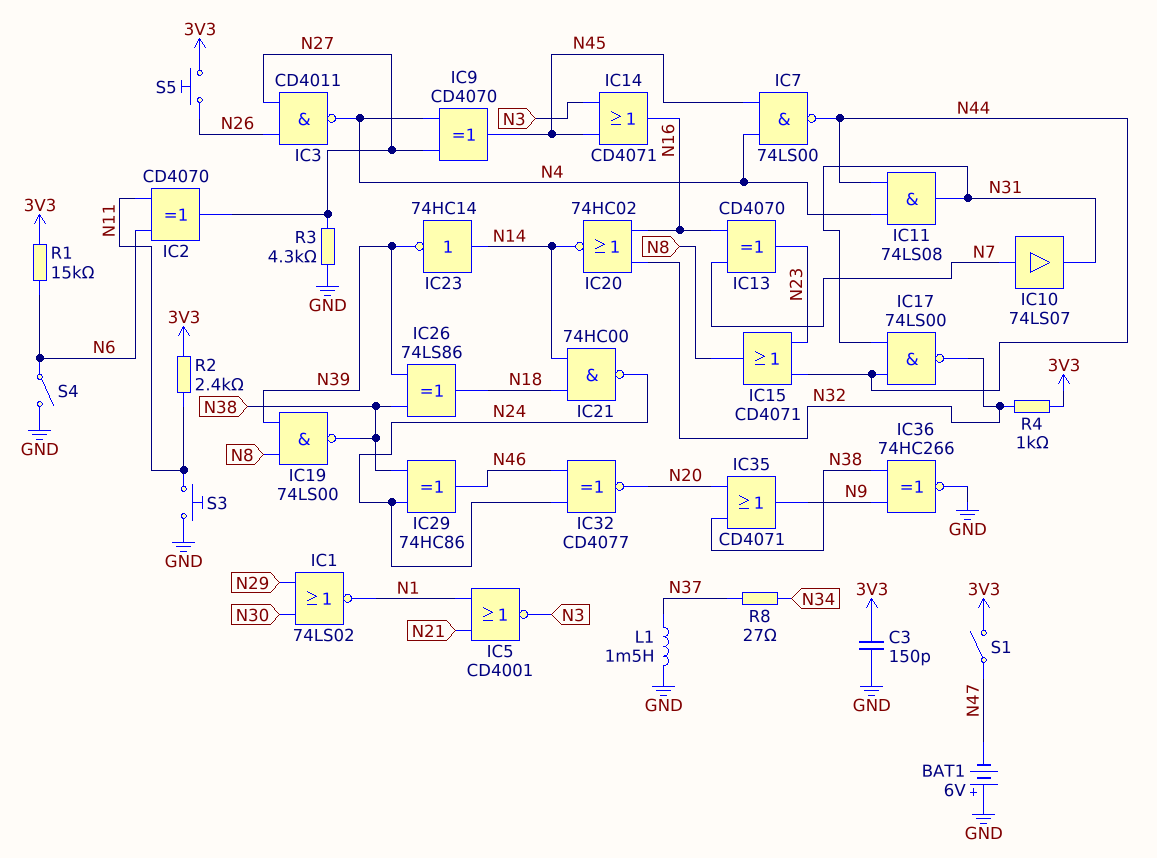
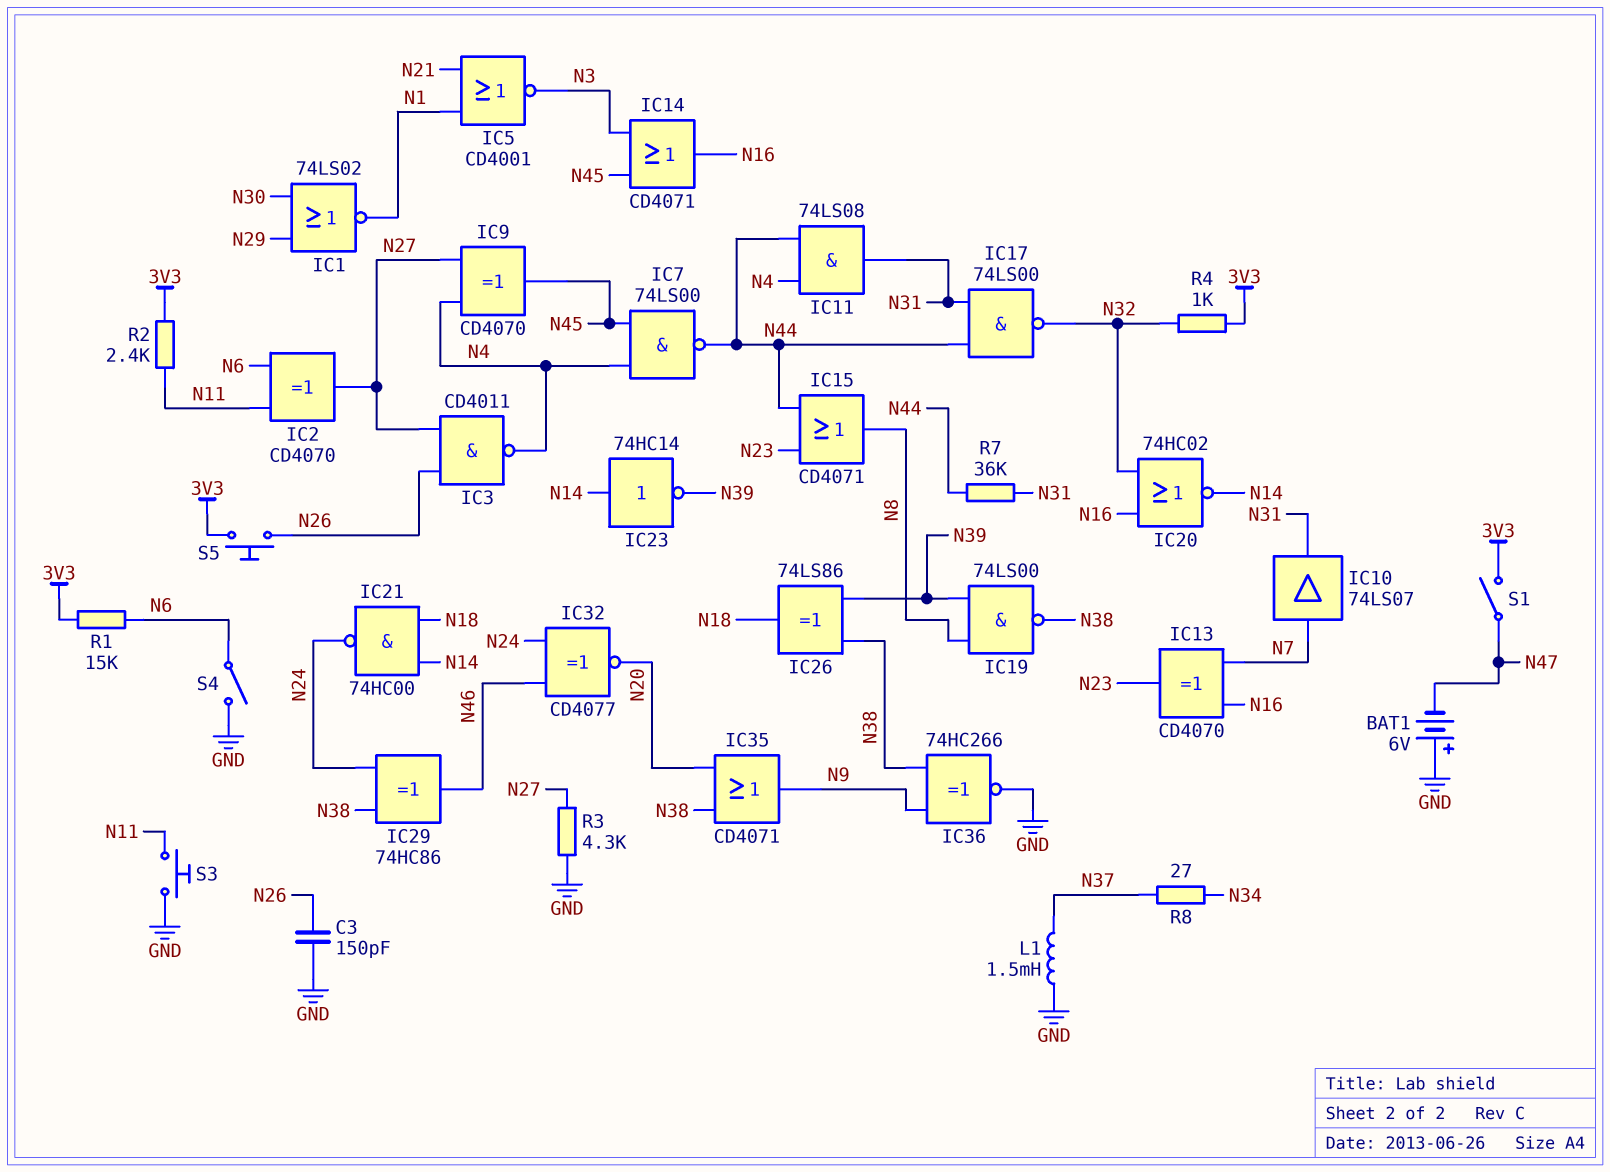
C3: 150pF (3V3, GND) -> 150pF (GND, N26)
R7: none -> 36k (N31, N44)

